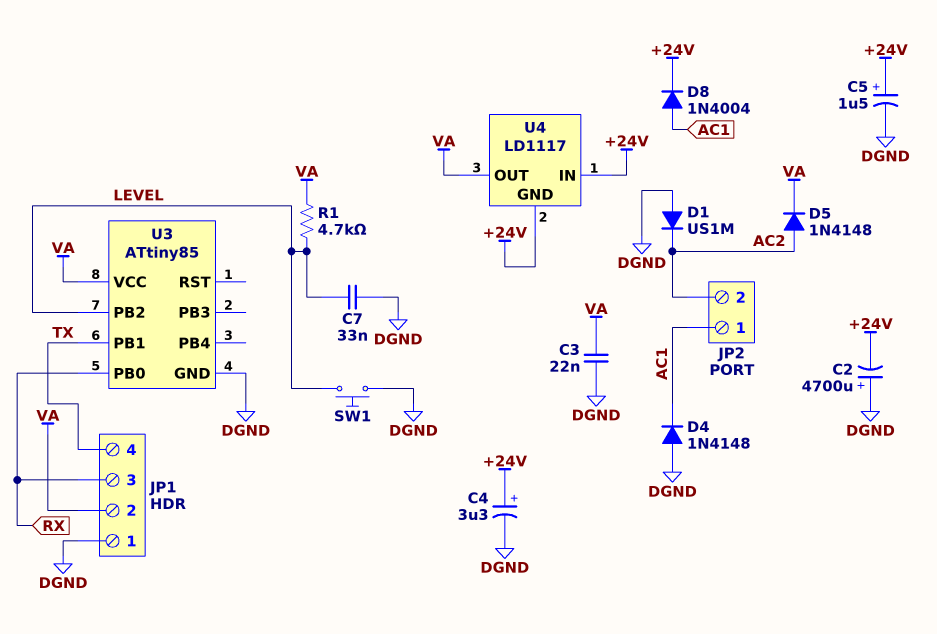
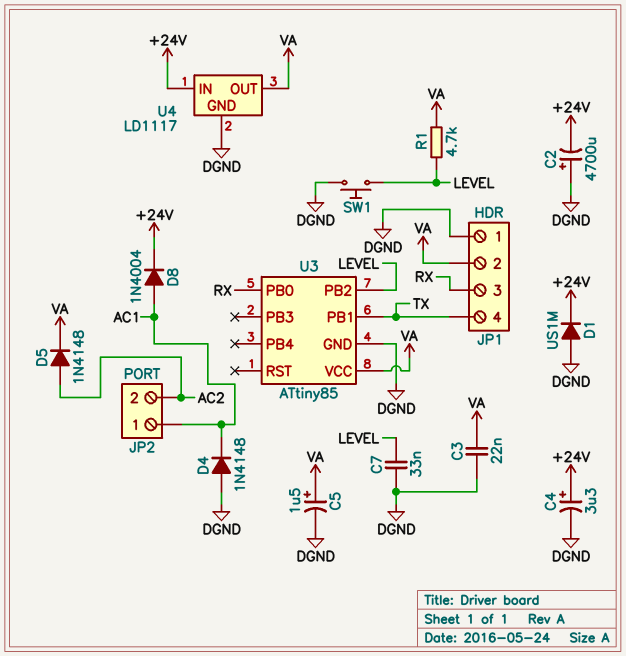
C5: 1.5uF (plus +24V, minus DGND) -> 1.5uF (plus VA, minus DGND)
D1: diode US1M (A DGND, K AC2) -> diode US1M (A DGND, K +24V)
U4 pin GND: +24V -> DGND

